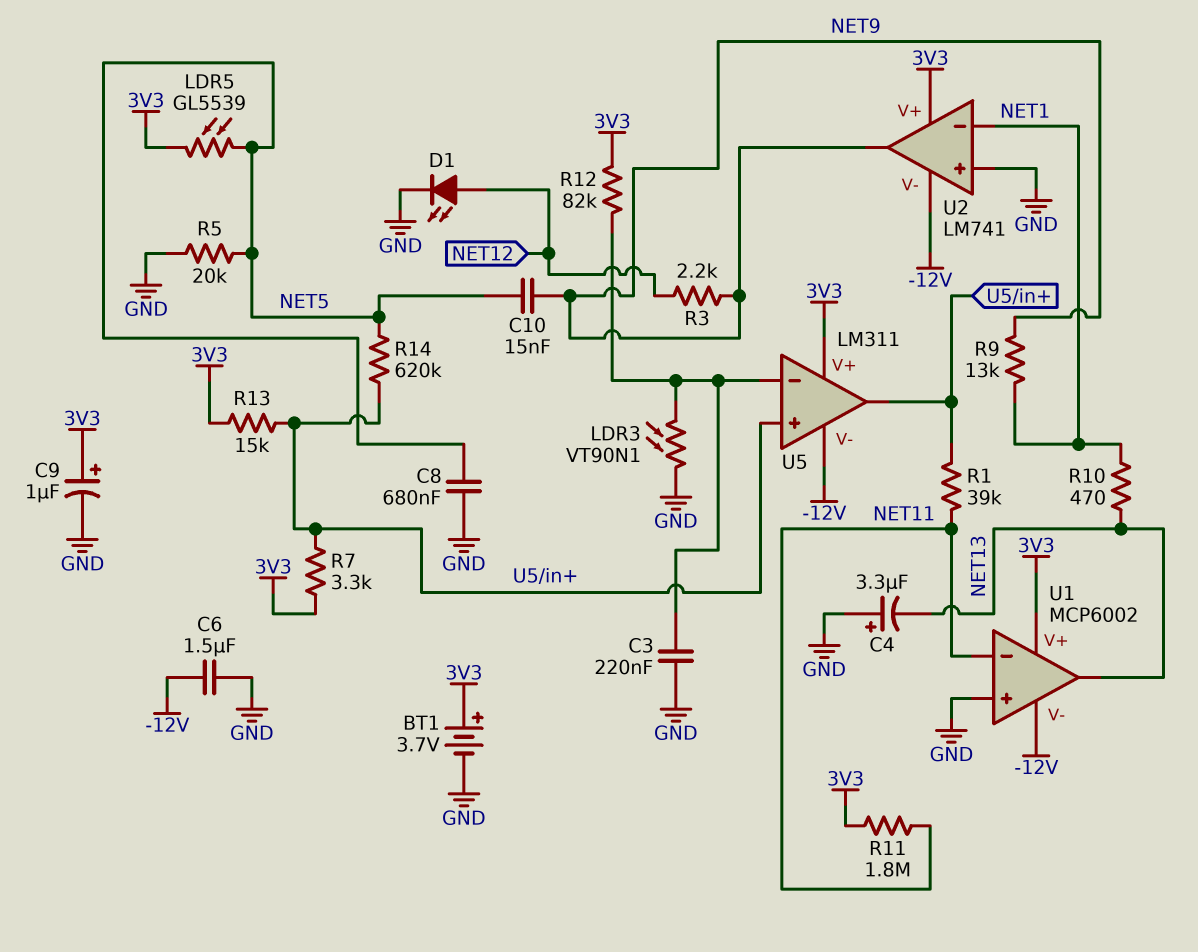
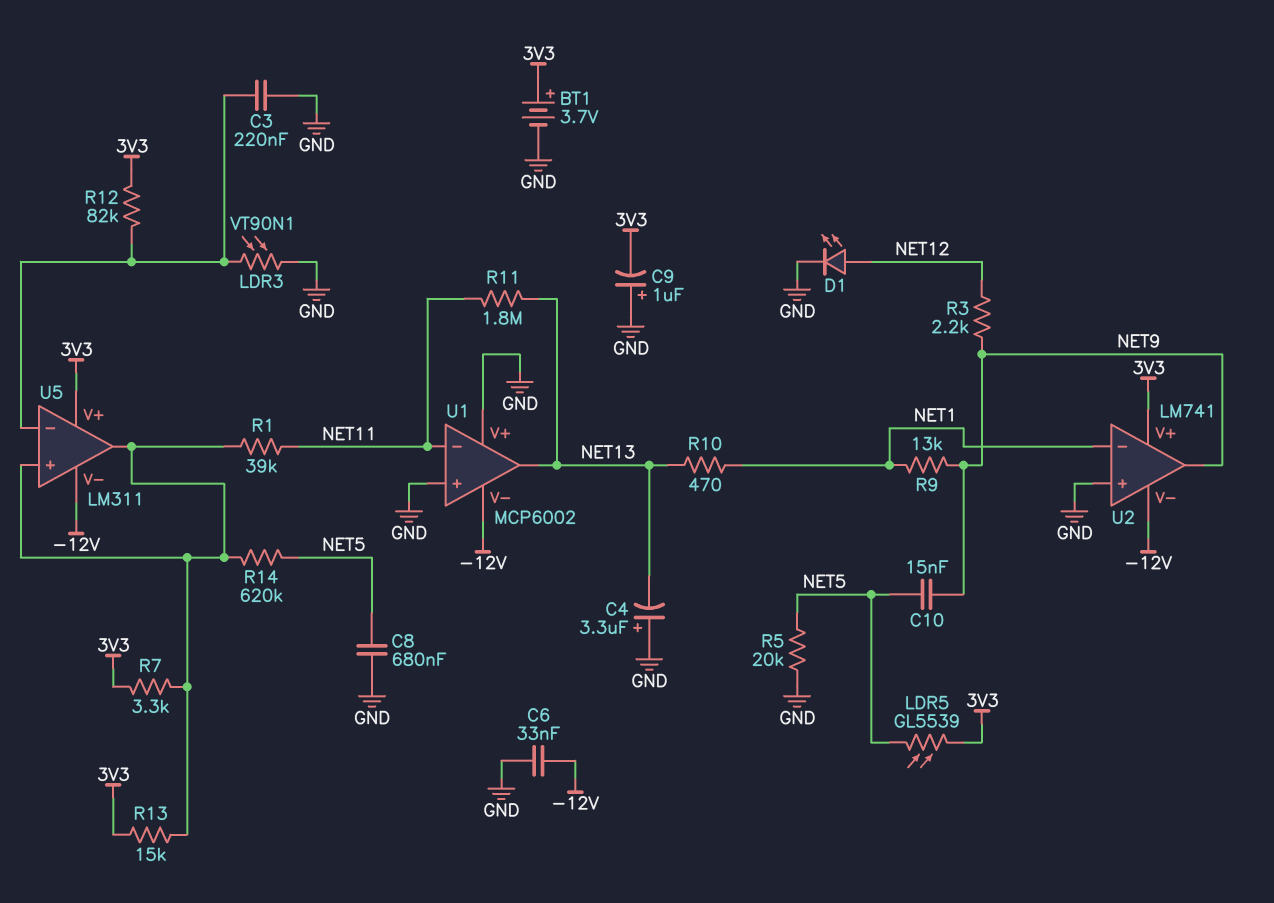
C6: 1.5uF (-12V, GND) -> 33nF (-12V, GND)
C9: 1uF (plus 3V3, minus GND) -> 1uF (plus GND, minus 3V3)
R11: 1.8M (3V3, NET11) -> 1.8M (NET11, NET13)
U1 pin V+: 3V3 -> GND

